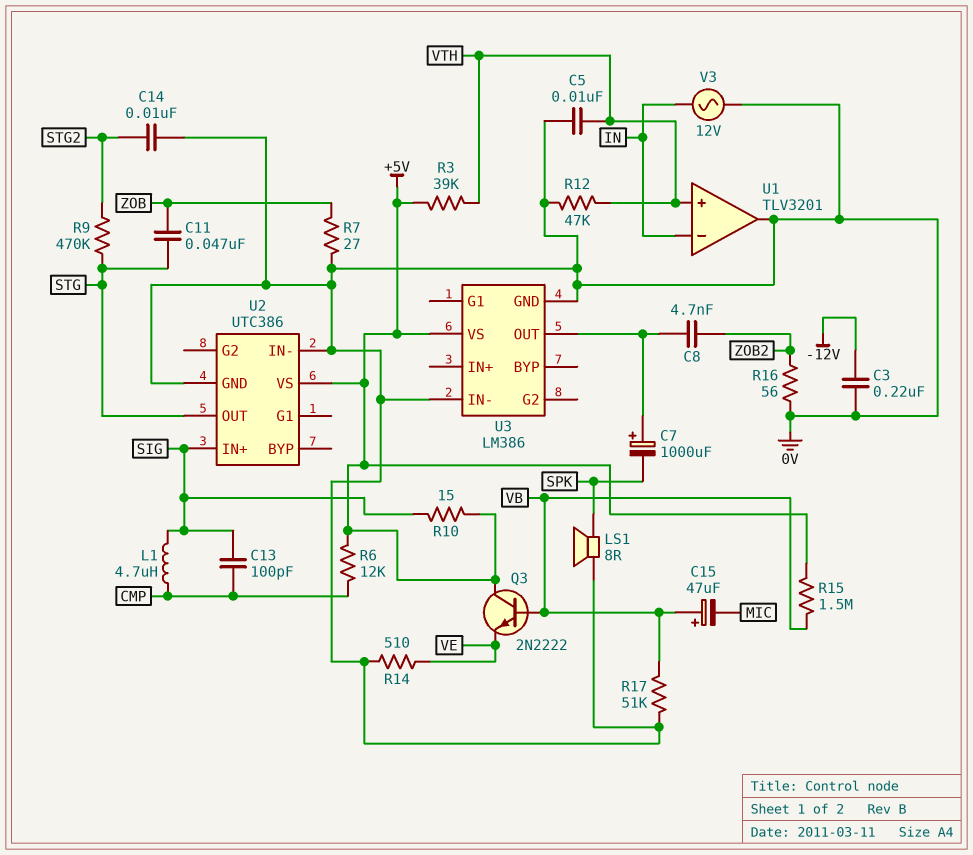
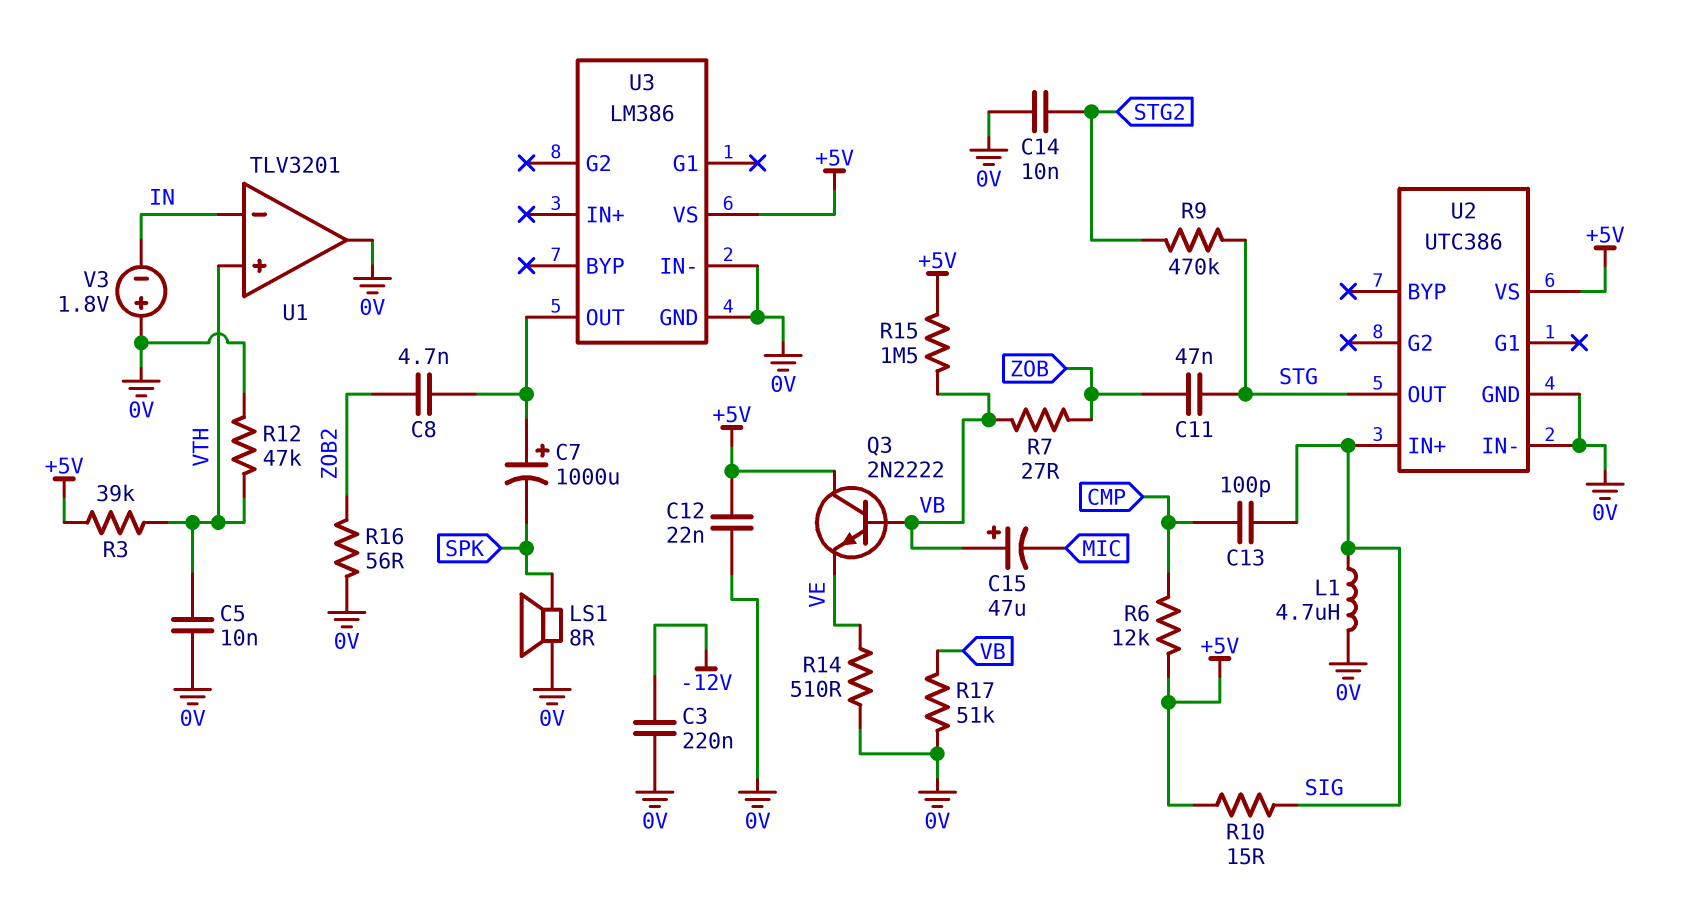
C12: none -> 22nF (+5V, 0V)
L1: 4.7uH (CMP, SIG) -> 4.7uH (0V, SIG)
R7: 27 (0V, ZOB) -> 27 (VB, ZOB)
V3: AC 12V (0V, IN) -> 1.8V (plus 0V, minus IN)

